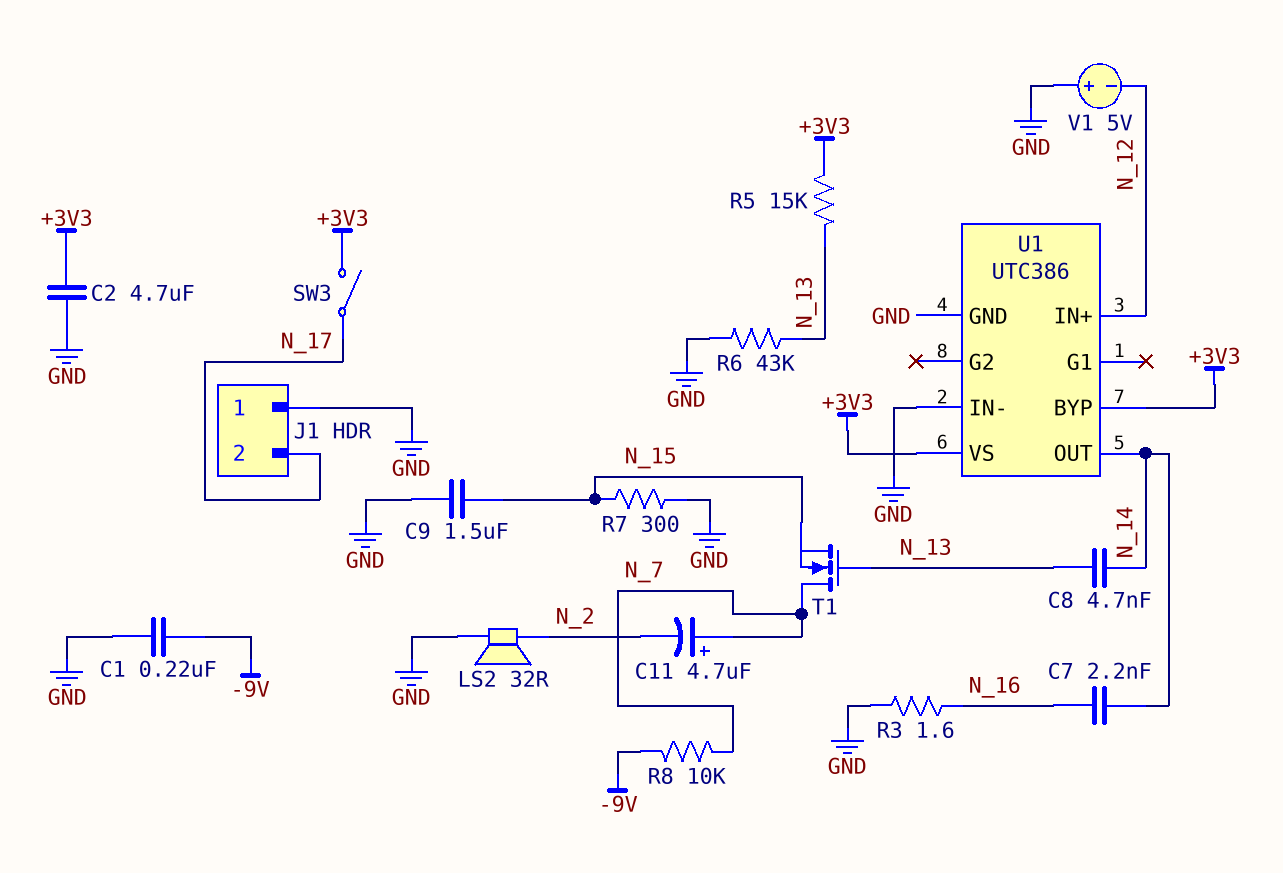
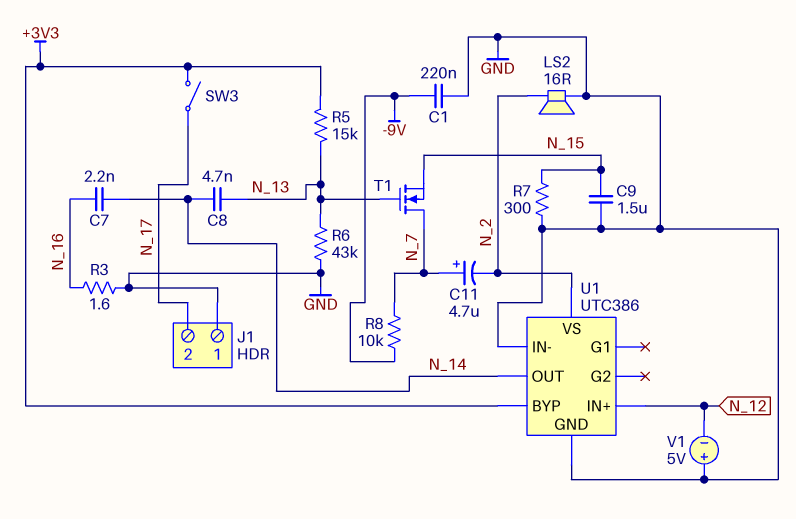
C2: 4.7uF (+3V3, GND) -> none
LS2: speaker 32R (GND, N_2) -> speaker 16R (GND, N_2)
U1 pin VS: +3V3 -> N_2

